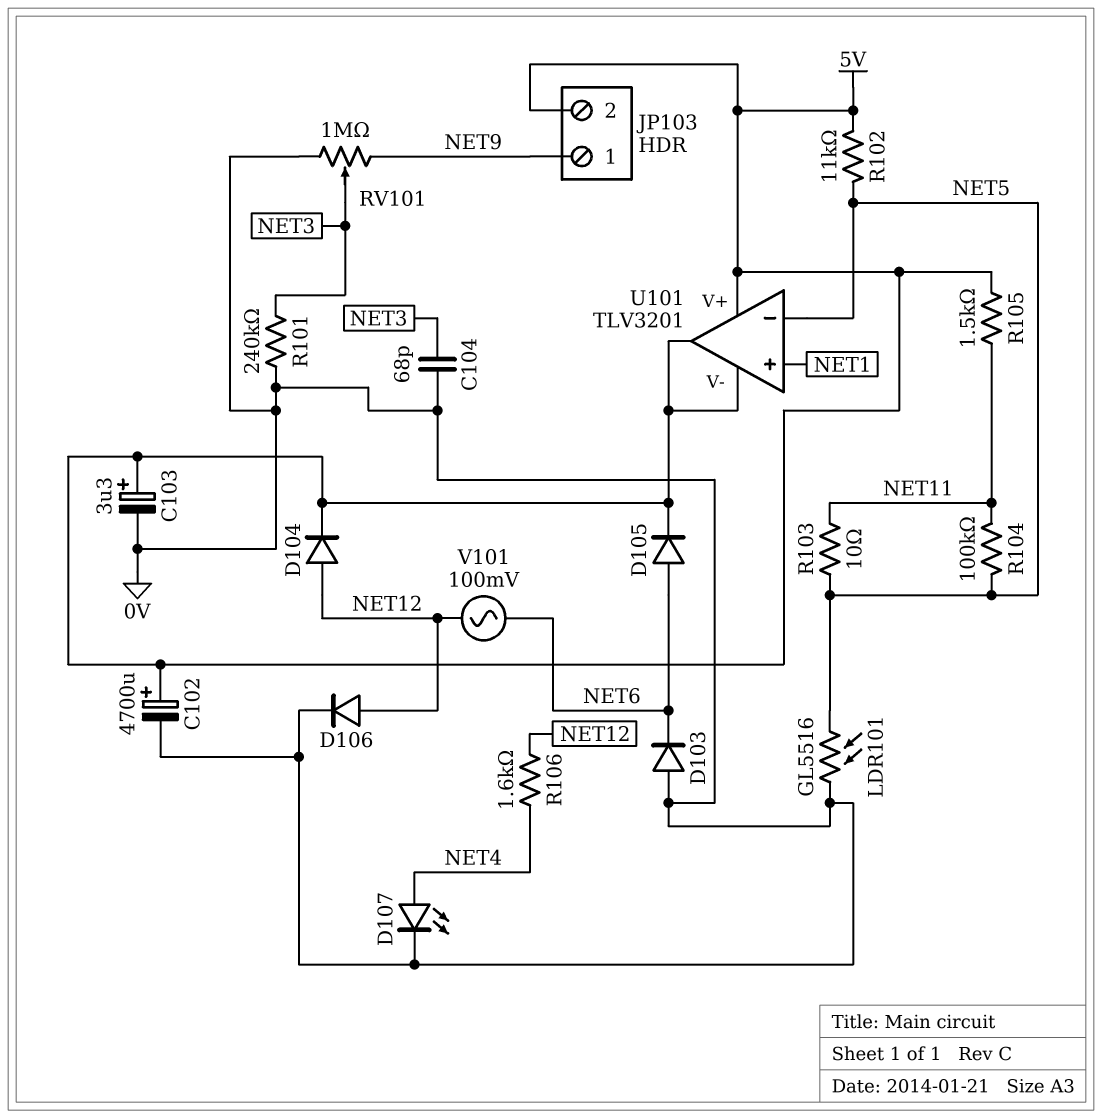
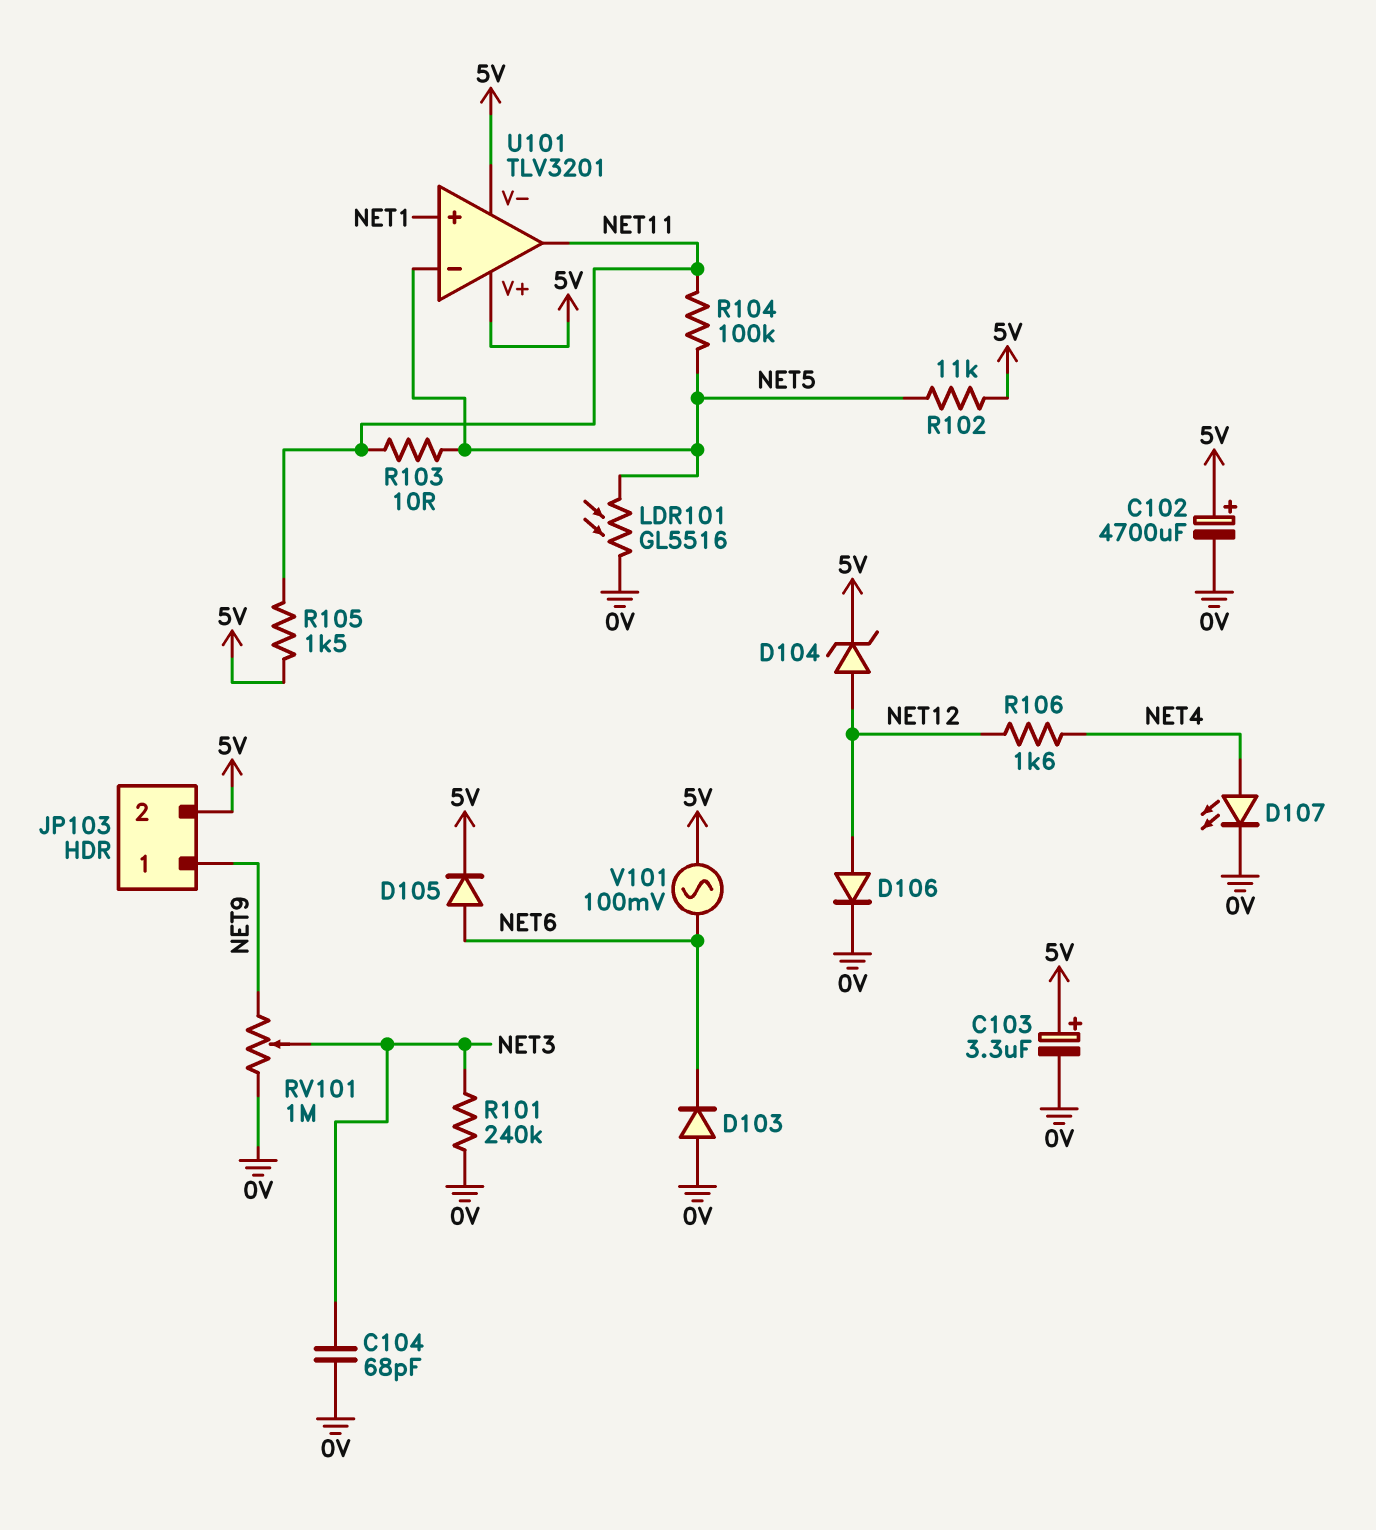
D104: diode (A NET12, K 5V) -> zener (A NET12, K 5V)
U101 pin out: 5V -> NET11
V101: AC 100mV (NET6, NET12) -> AC 100mV (5V, NET6)

